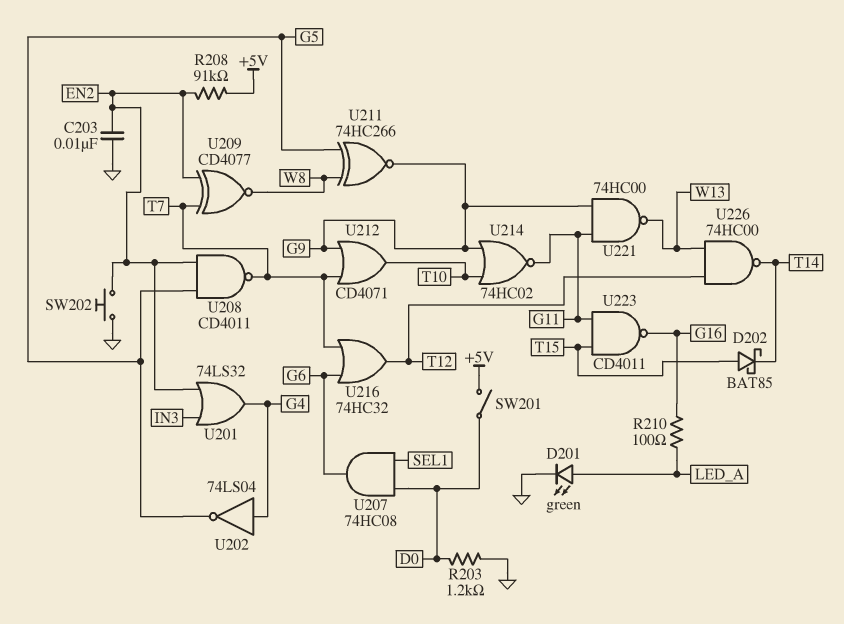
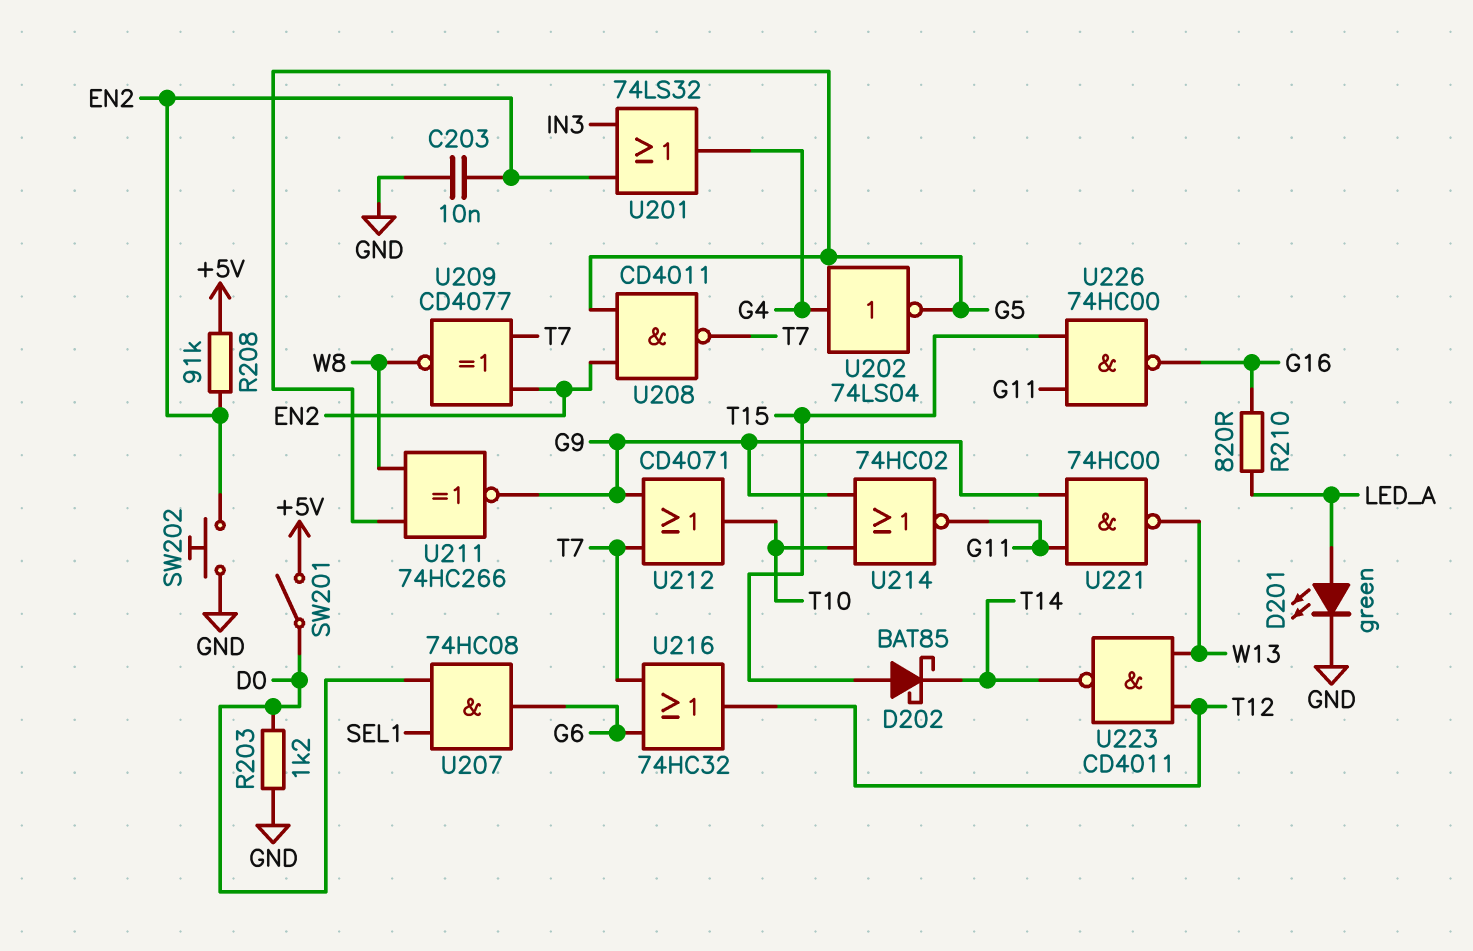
R210: 100 (G16, LED_A) -> 820 (G16, LED_A)
U223: NAND CD4011 (in G11, in T15, out G16) -> NAND CD4011 (in T12, in W13, out T14)
U226: NAND 74HC00 (in T12, in W13, out T14) -> NAND 74HC00 (in G11, in T15, out G16)

